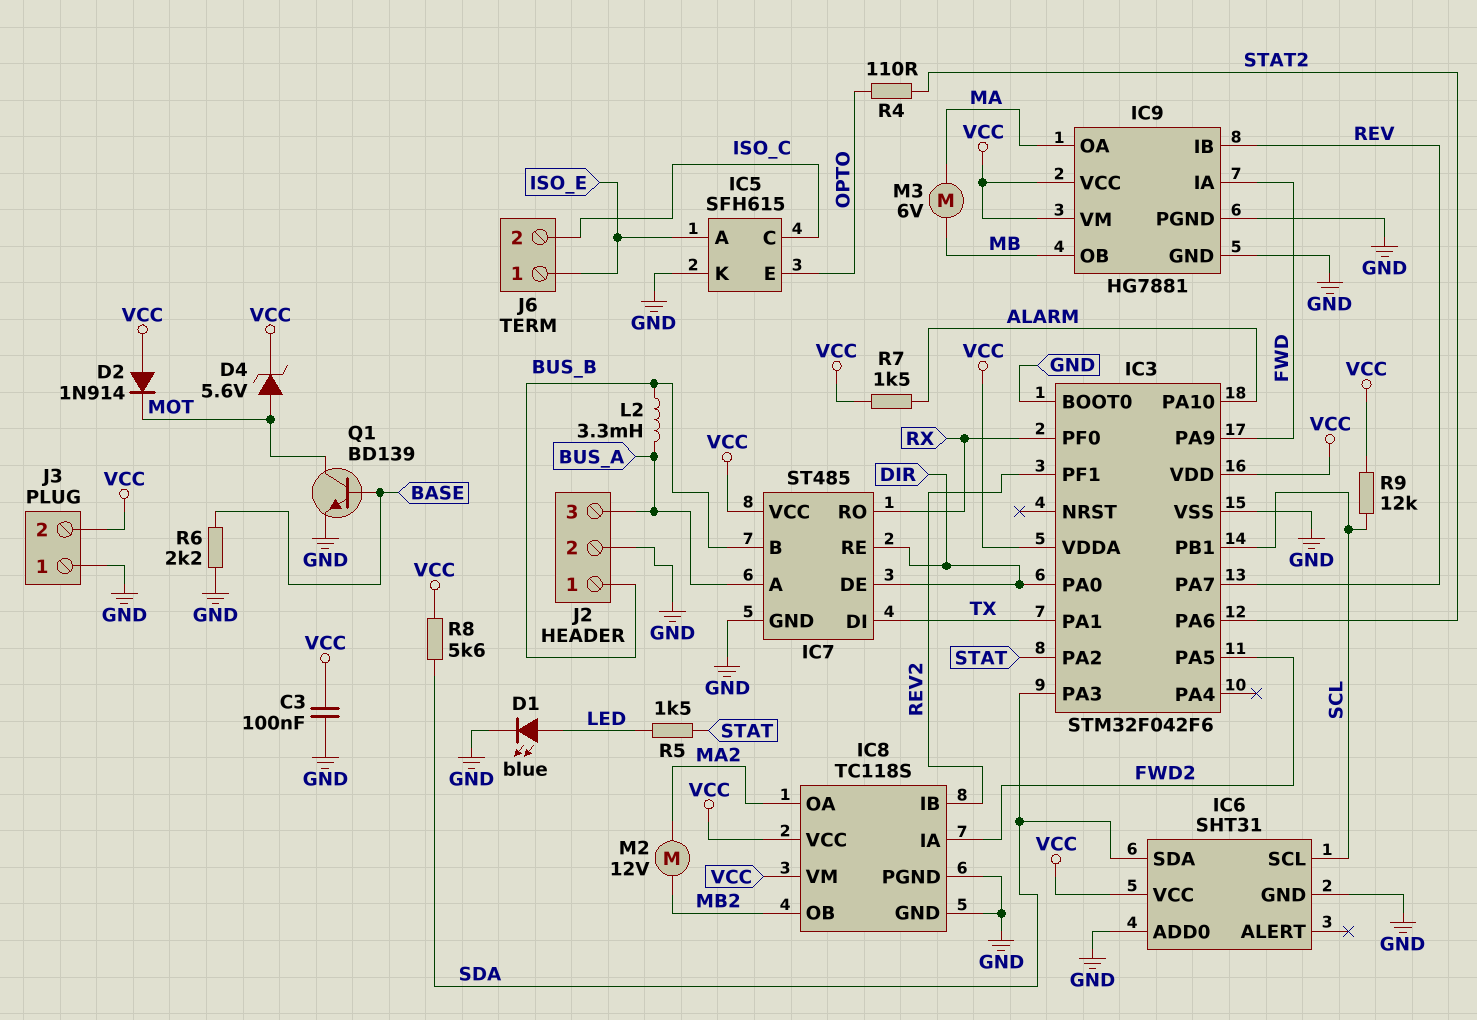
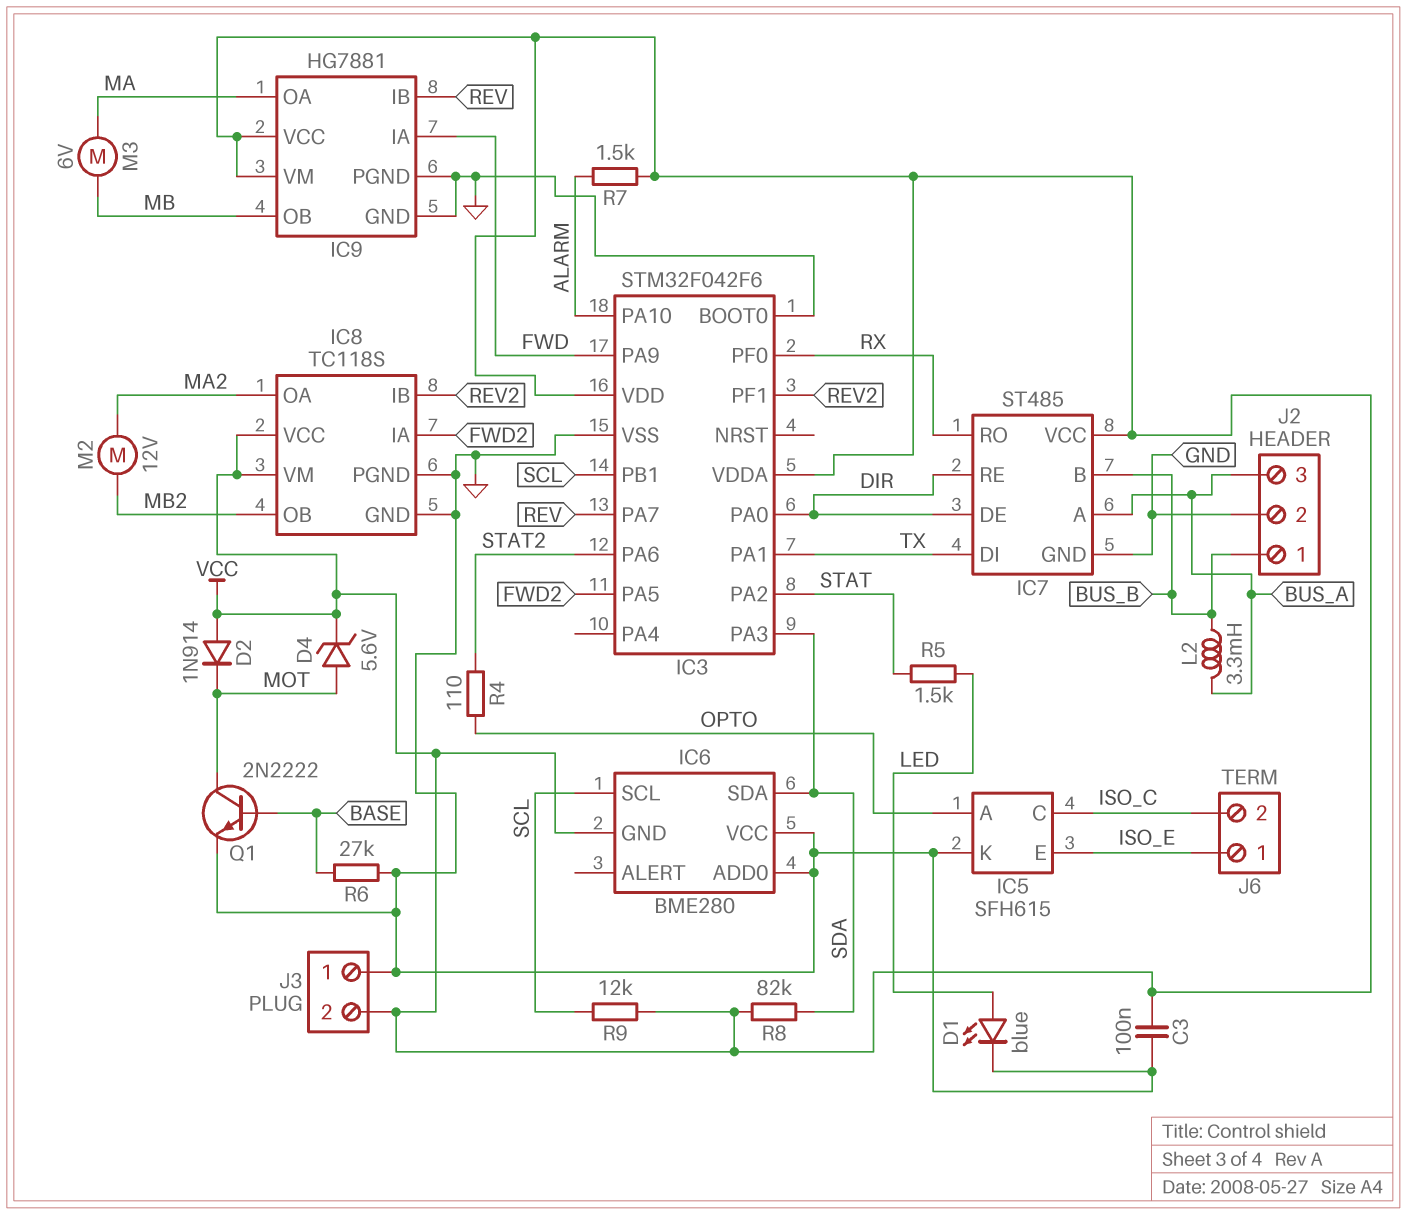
IC5 pin A: ISO_E -> OPTO
IC5 pin E: OPTO -> ISO_E
IC6: SHT31 -> BME280
IC6 pin GND: GND -> VCC
IC6 pin VCC: VCC -> GND
Q1: NPN BD139 (B BASE, C MOT, E GND) -> NPN 2N2222 (B BASE, C MOT, E GND)
R6: 2.2k (BASE, GND) -> 27k (BASE, GND)
R8: 5.6k (SDA, VCC) -> 82k (SDA, VCC)

